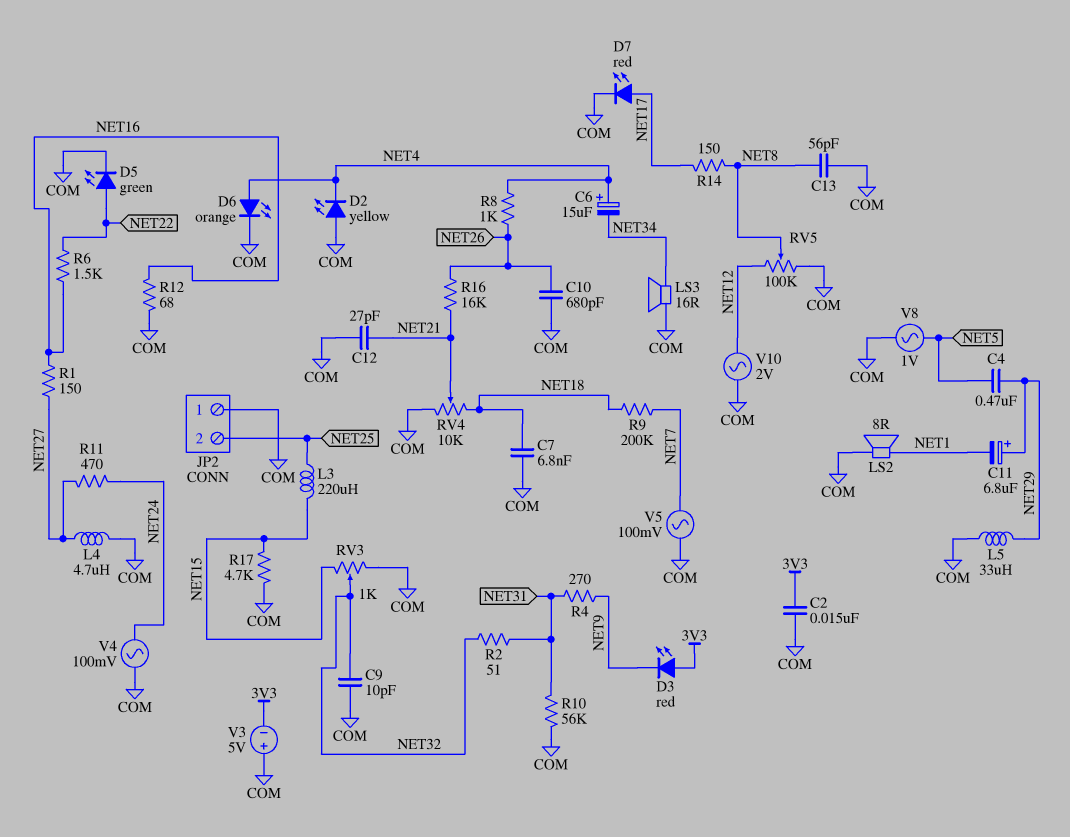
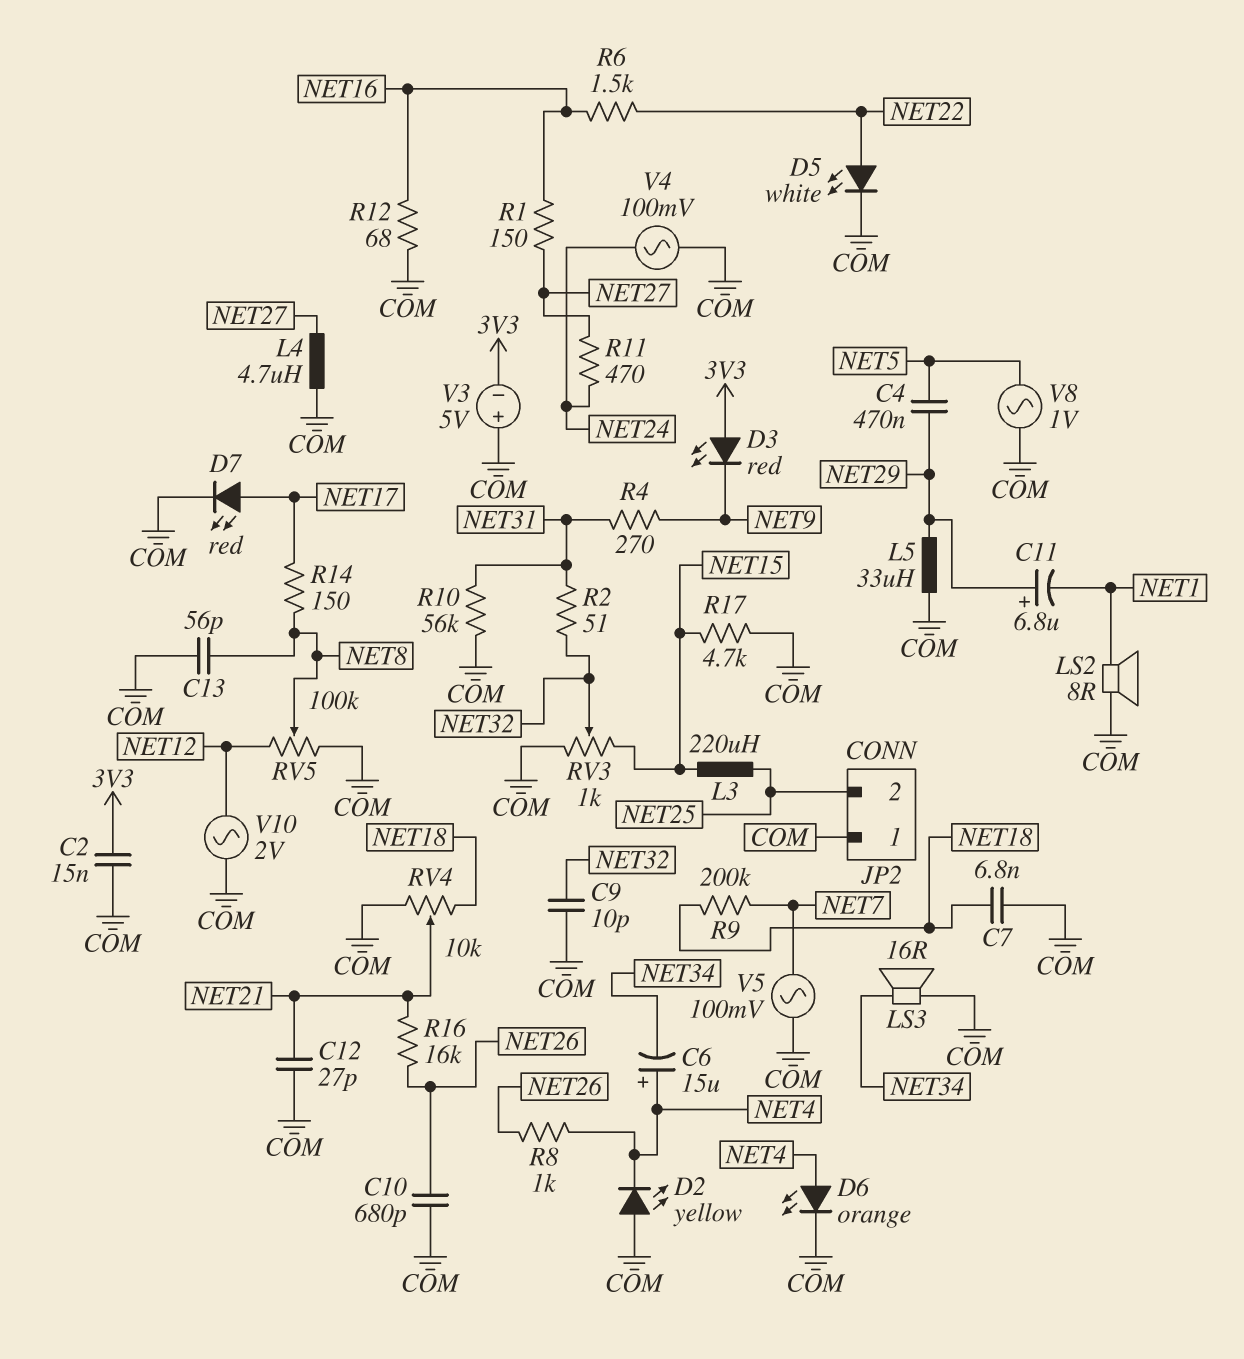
D5: LED green (A NET22, K COM) -> LED white (A NET22, K COM)

